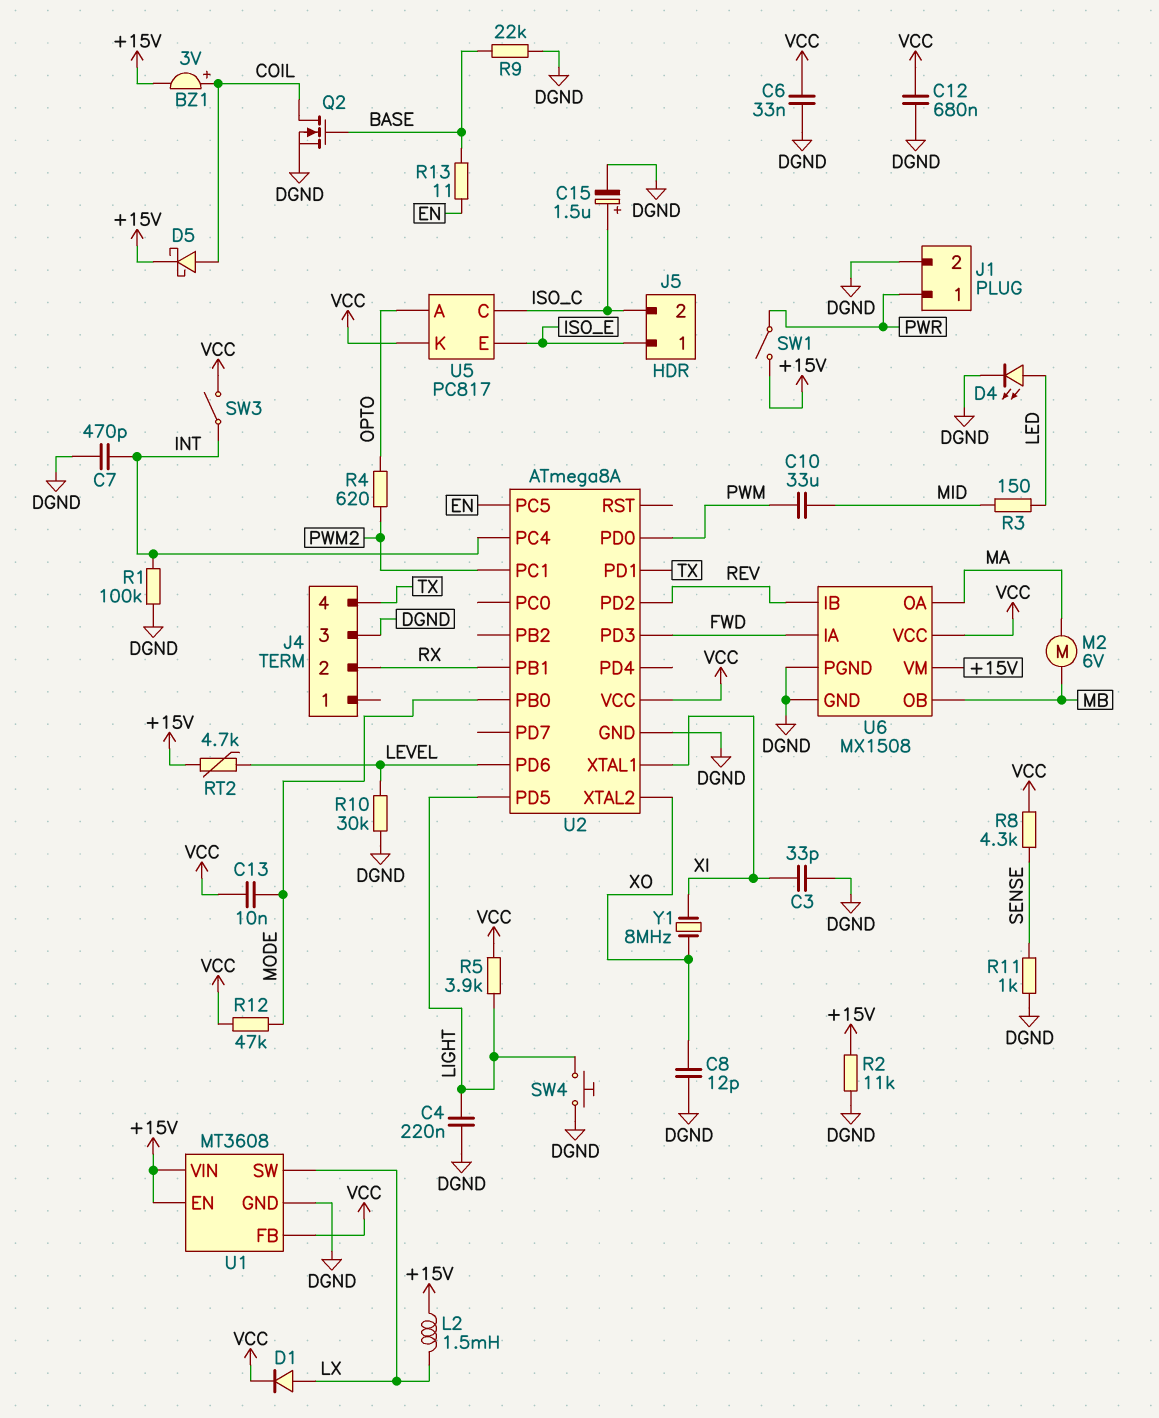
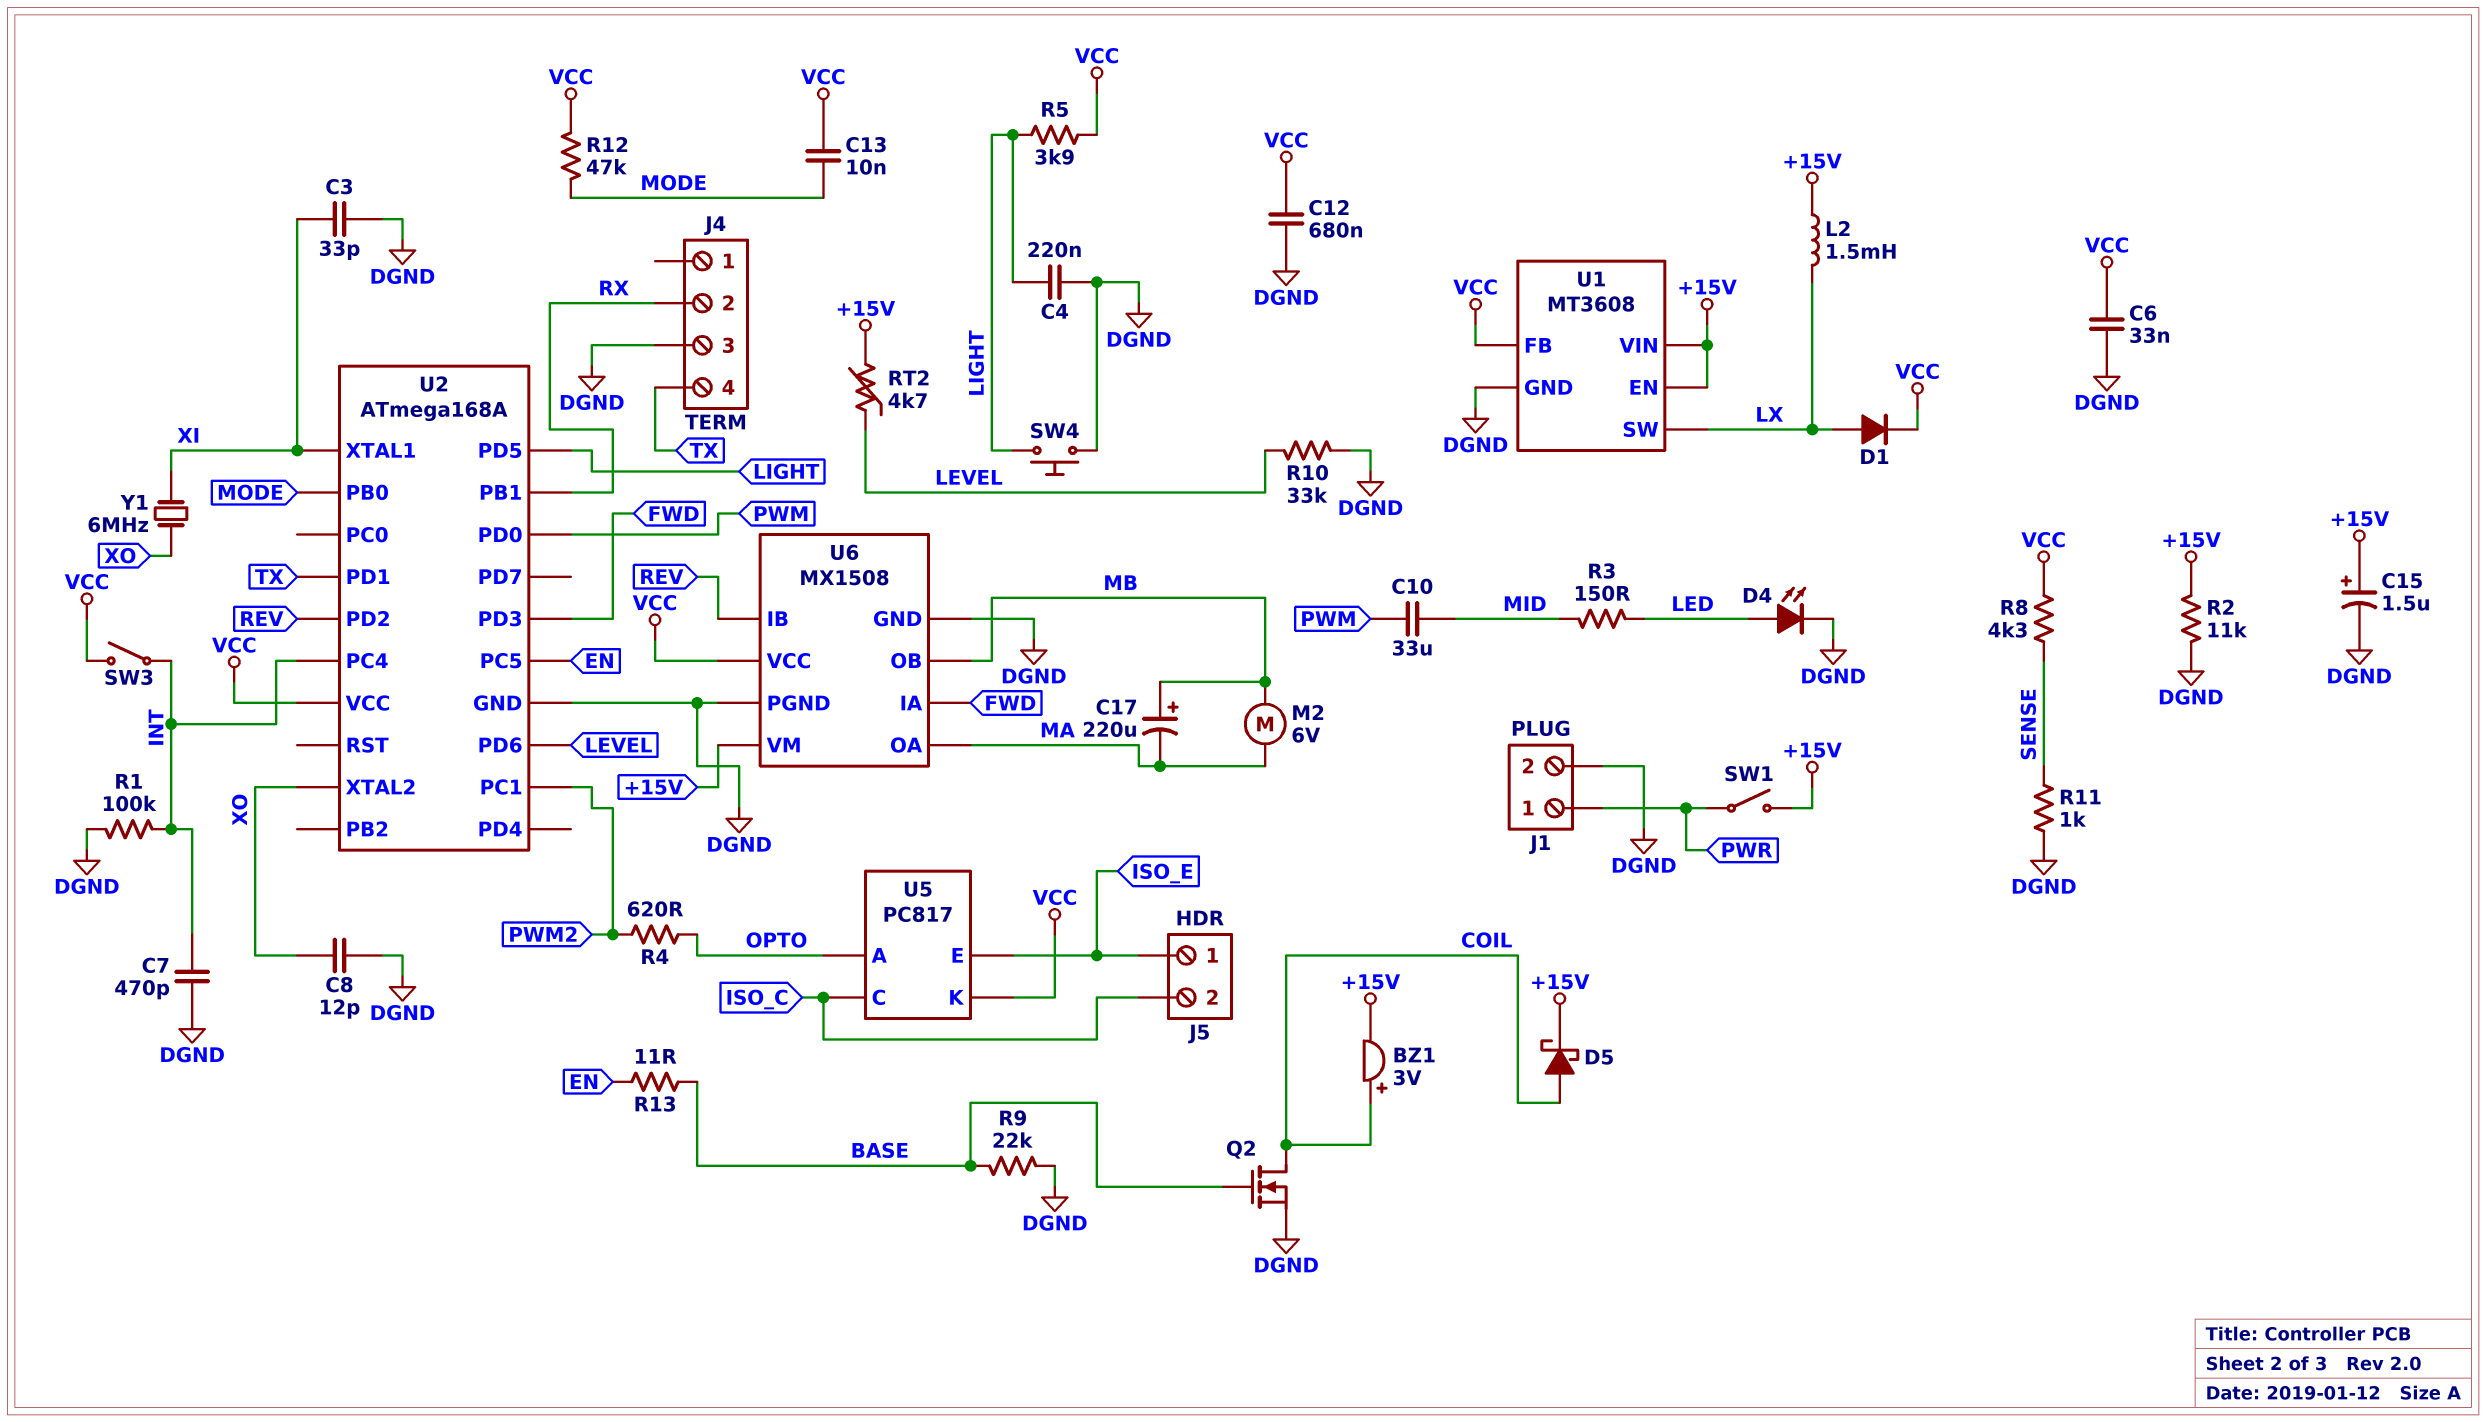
C15: 1.5uF (plus ISO_C, minus DGND) -> 1.5uF (plus +15V, minus DGND)
C17: none -> 220uF (plus MB, minus MA)
R10: 30k (DGND, LEVEL) -> 33k (DGND, LEVEL)
U2: ATmega8A -> ATmega168A
Y1: 8MHz (XI, XO) -> 6MHz (XI, XO)

